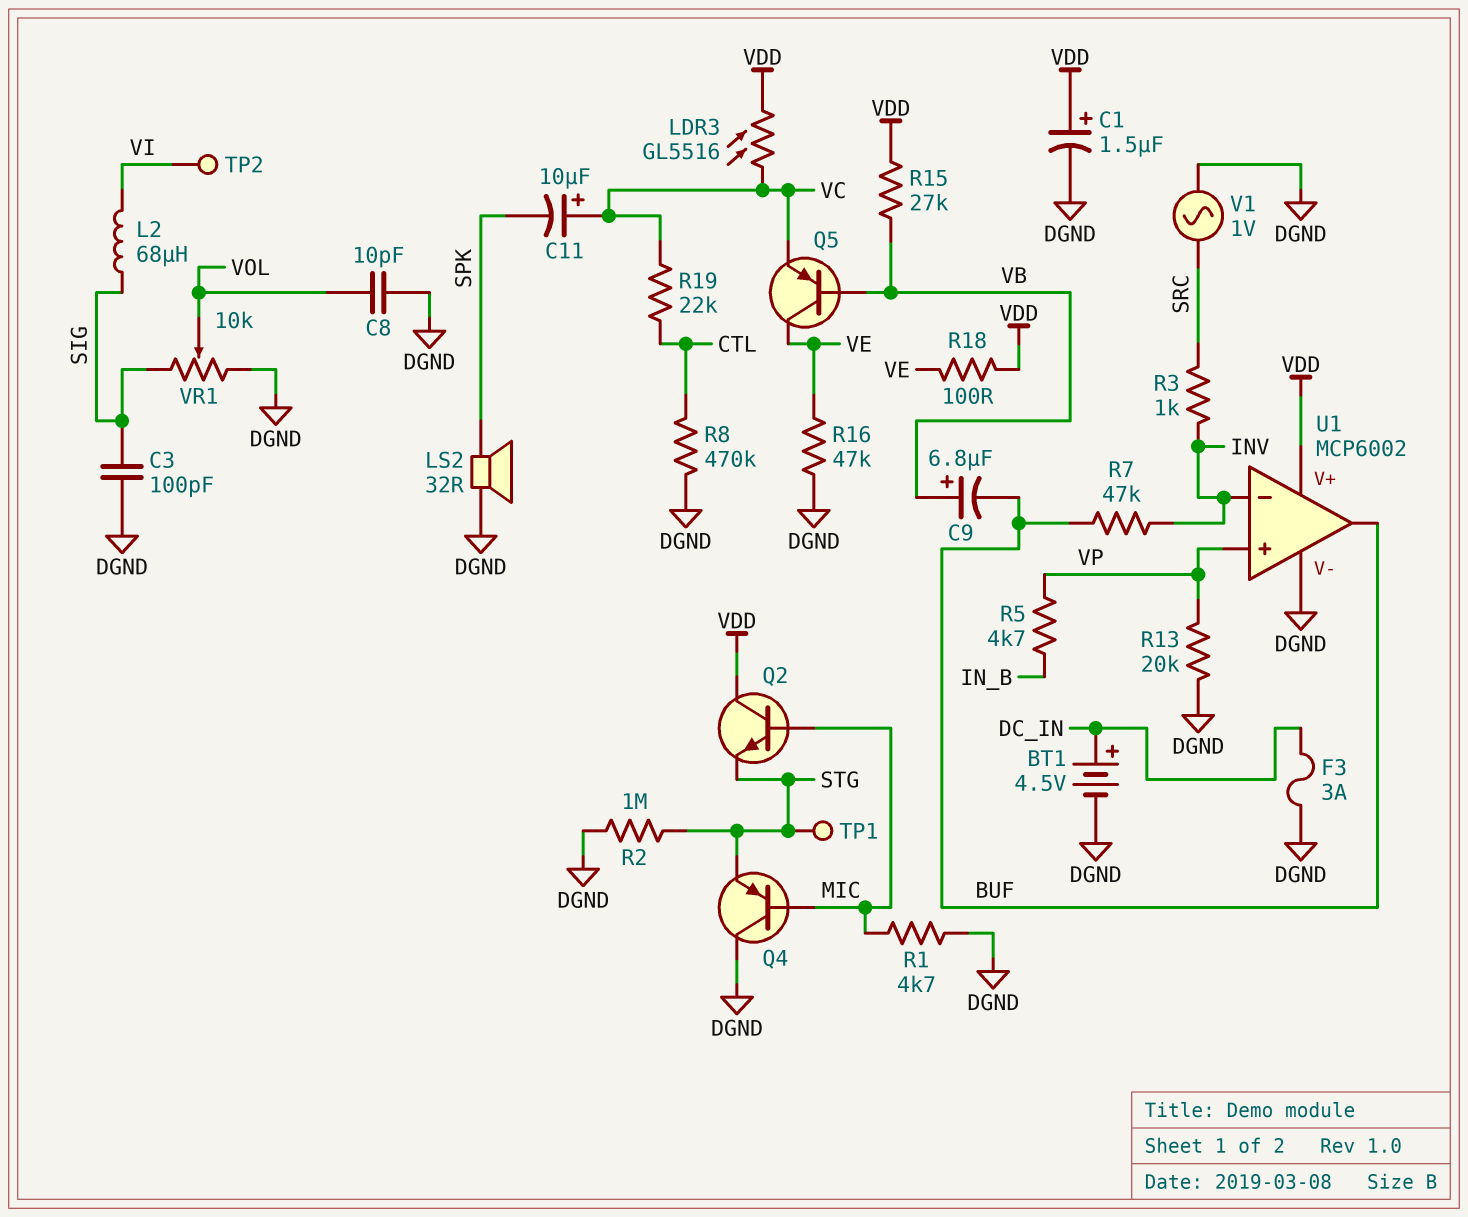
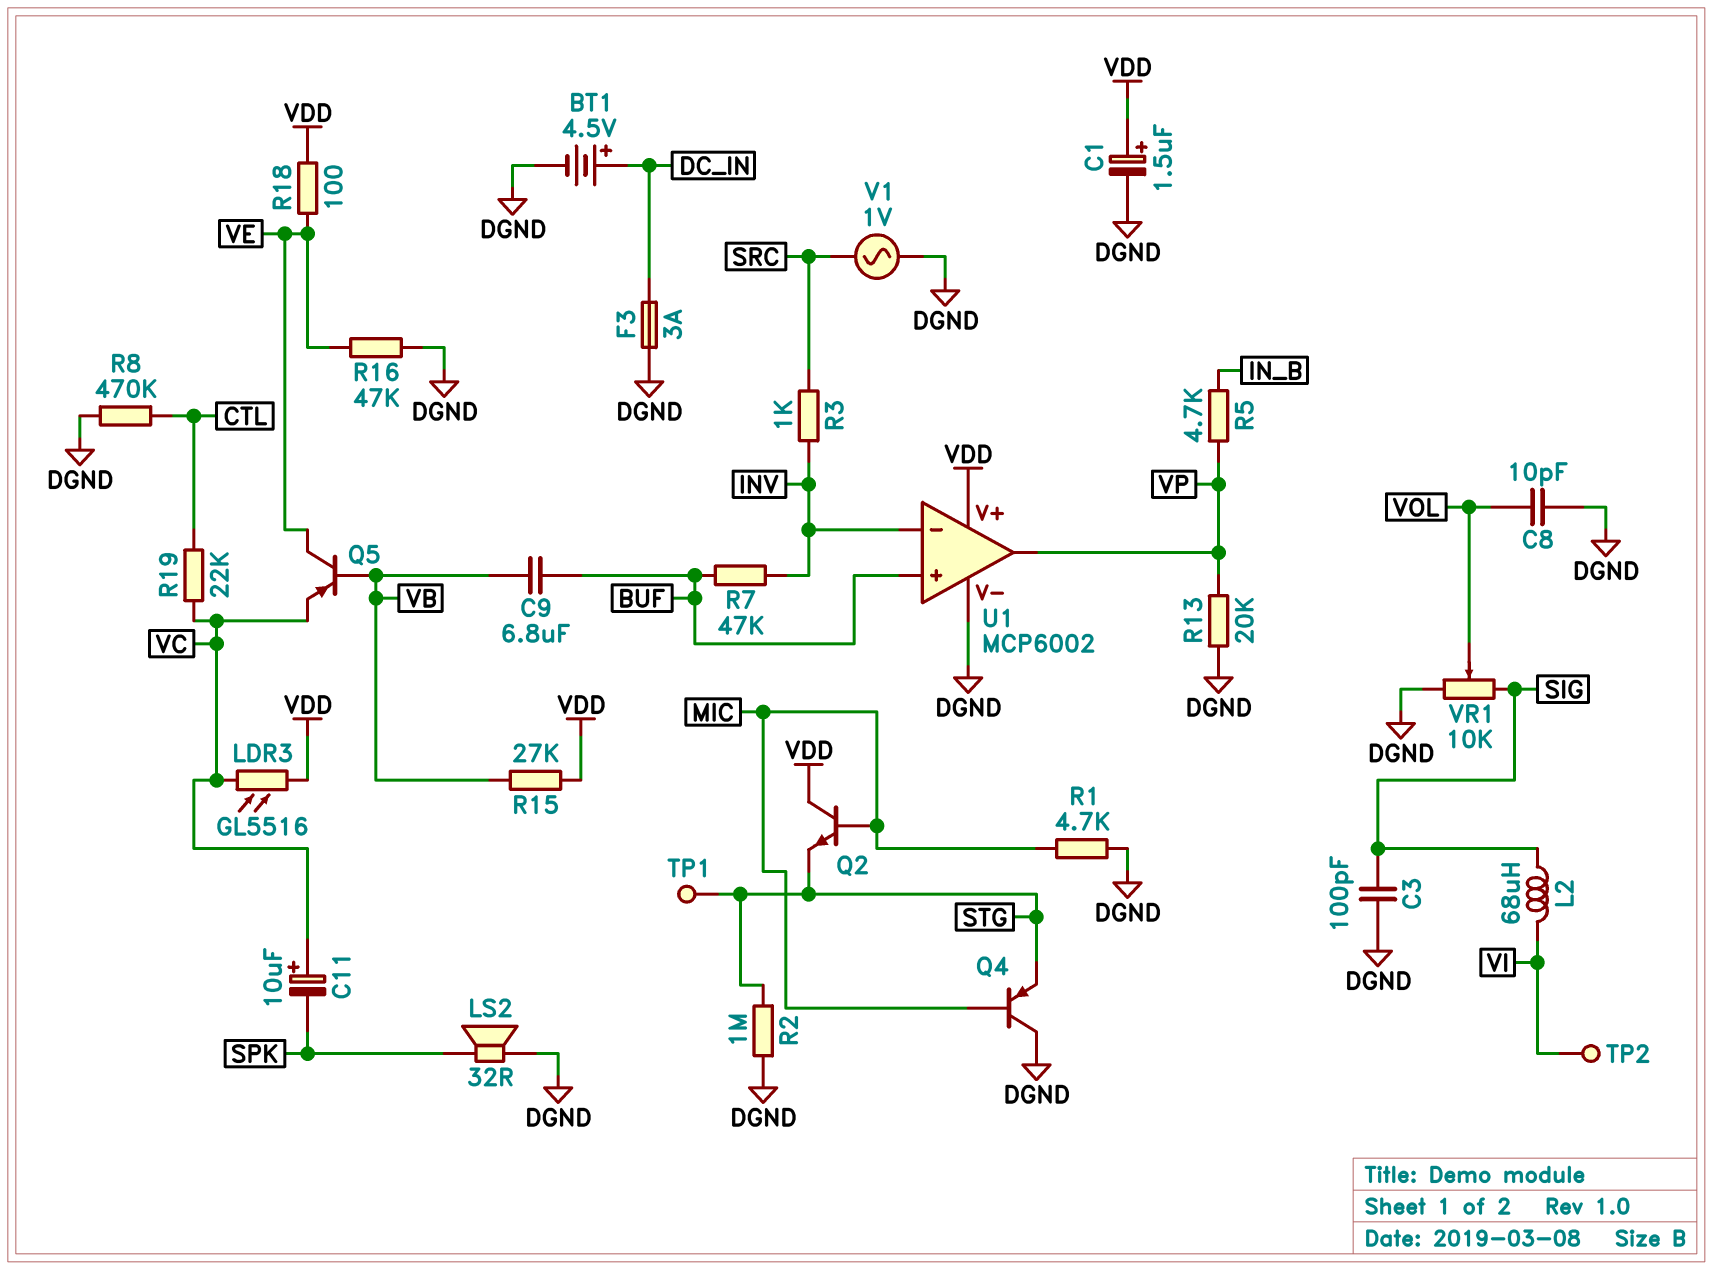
C9: 6.8uF (plus VB, minus BUF) -> 6.8uF (BUF, VB)
U1 pin in+: VP -> BUF
U1 pin out: BUF -> VP

